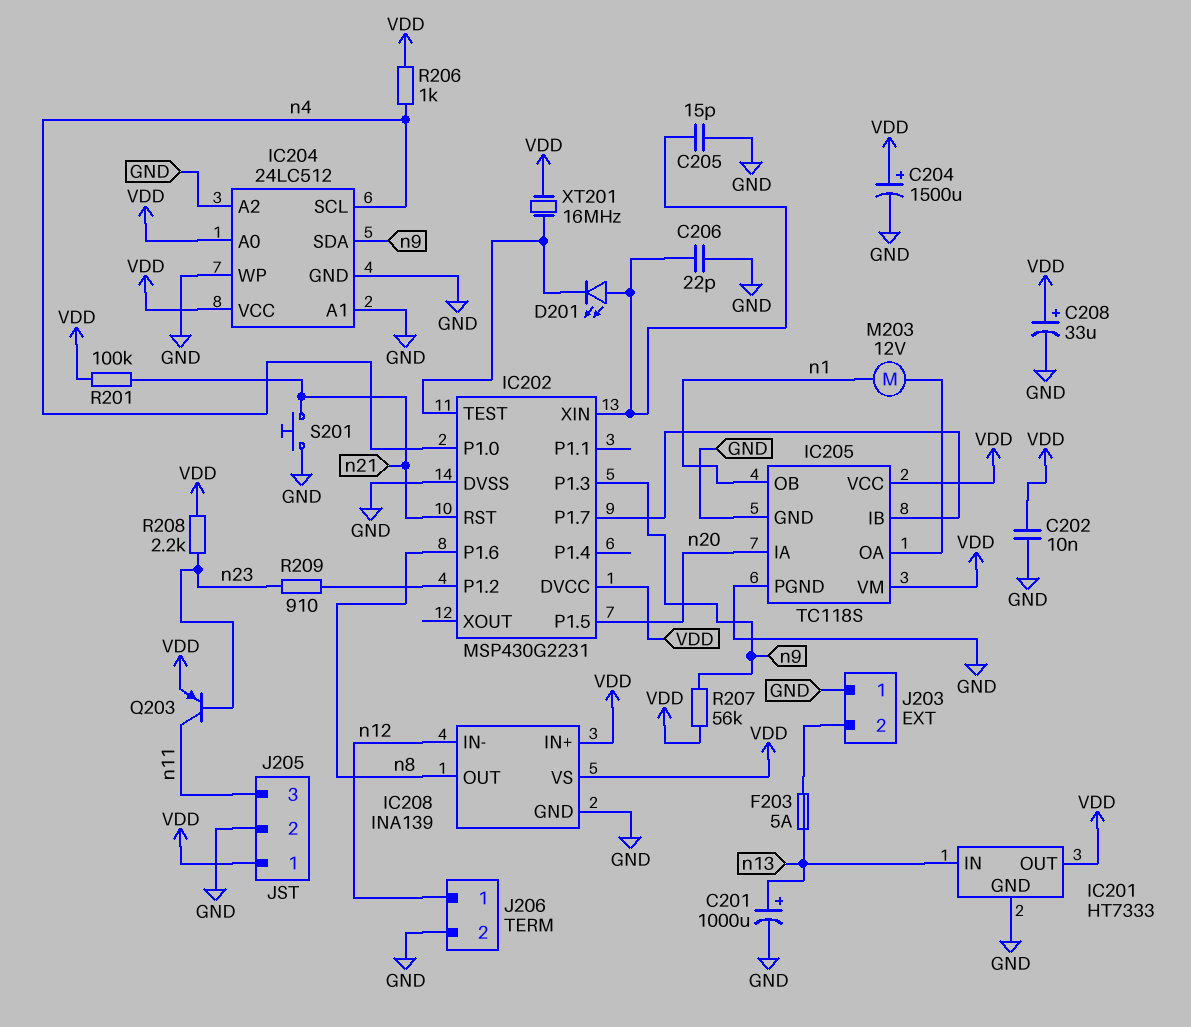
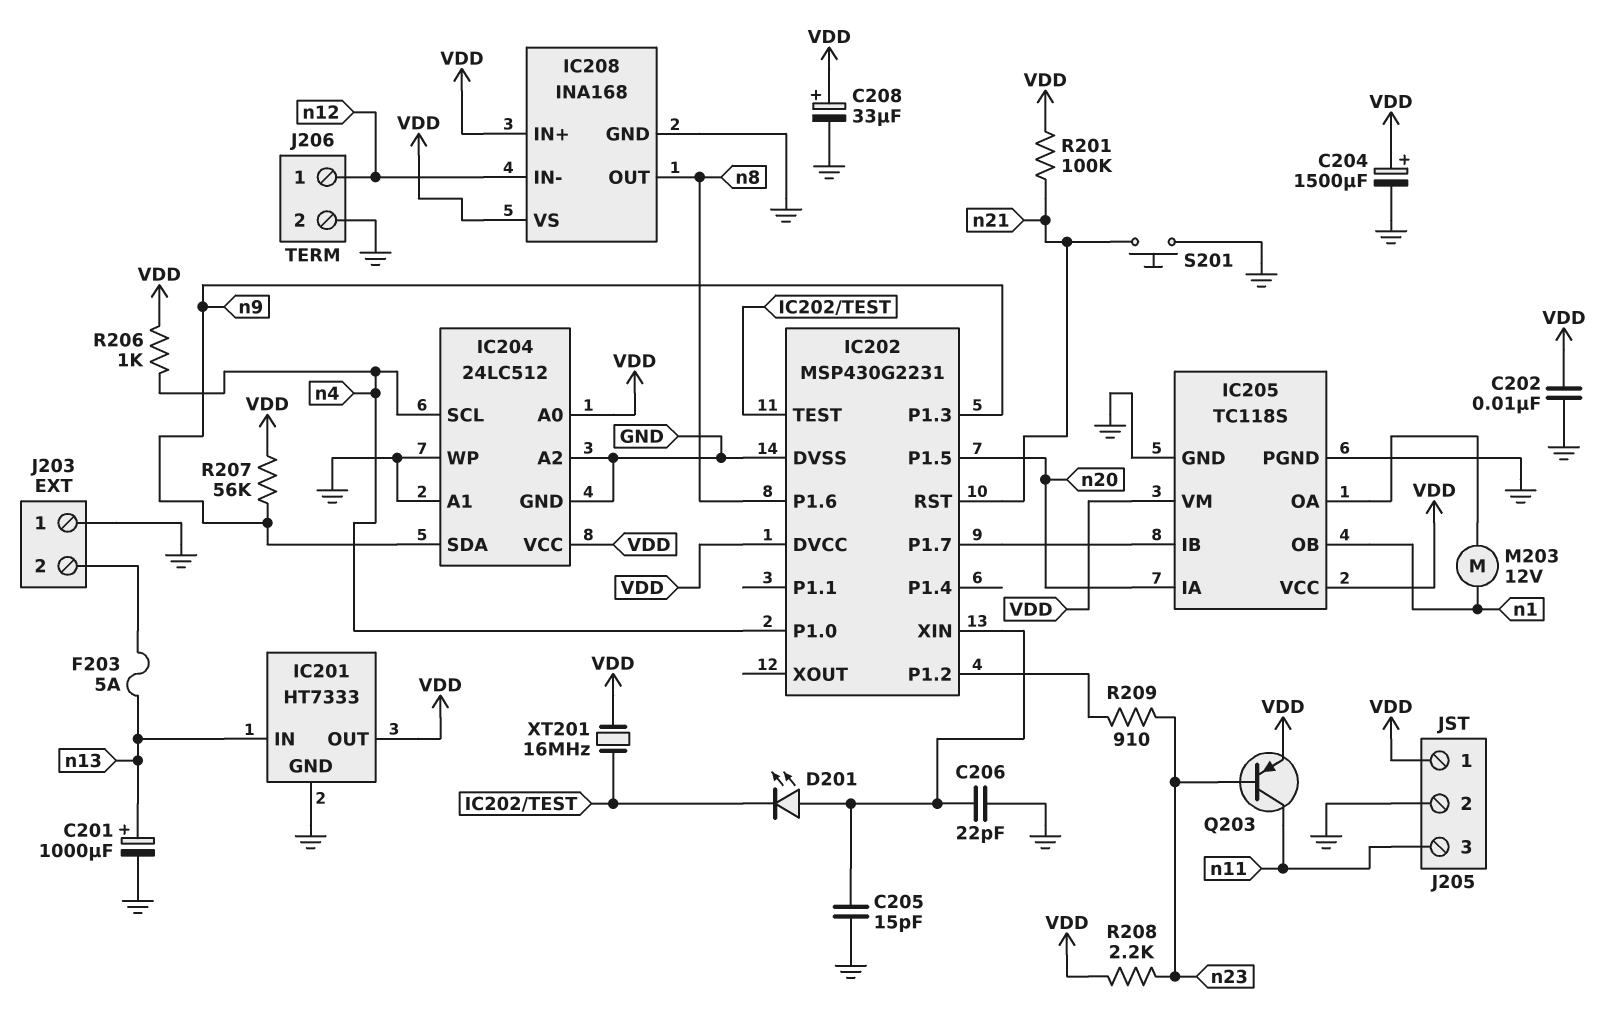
IC208: INA139 -> INA168

